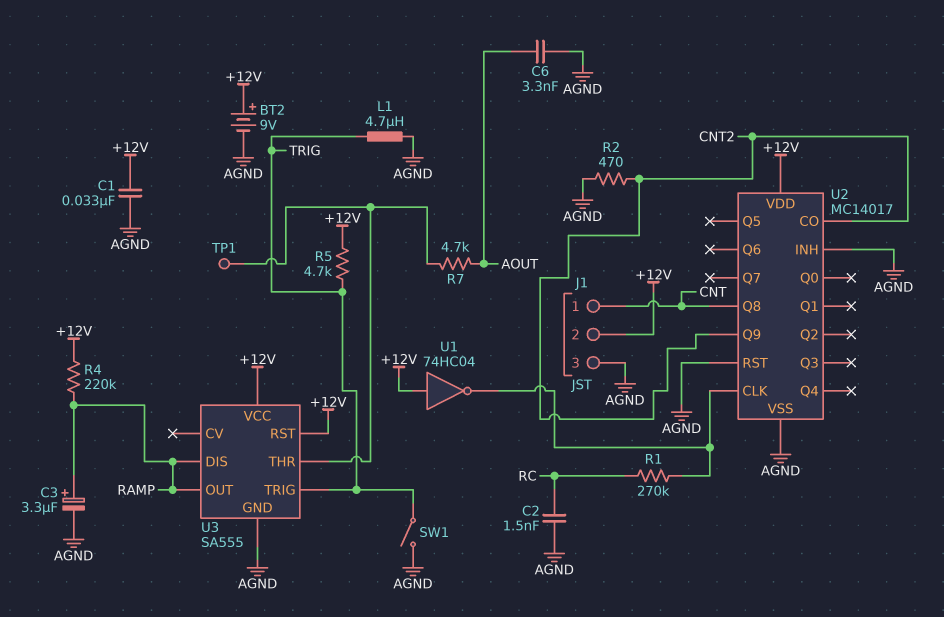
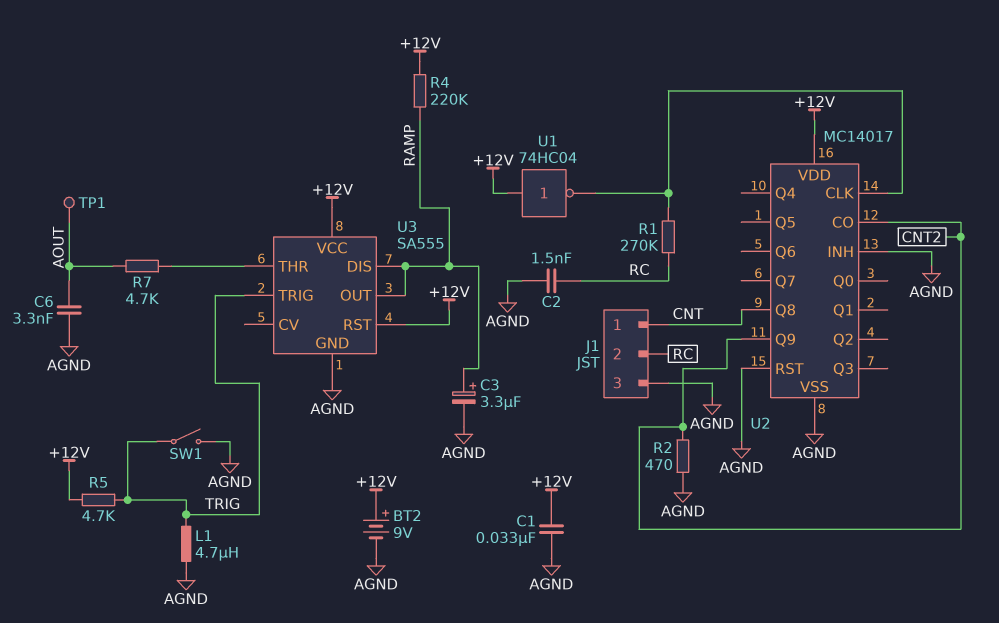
J1 pin 2: +12V -> RC
TP1: test point (U3/THR) -> test point (AOUT)

